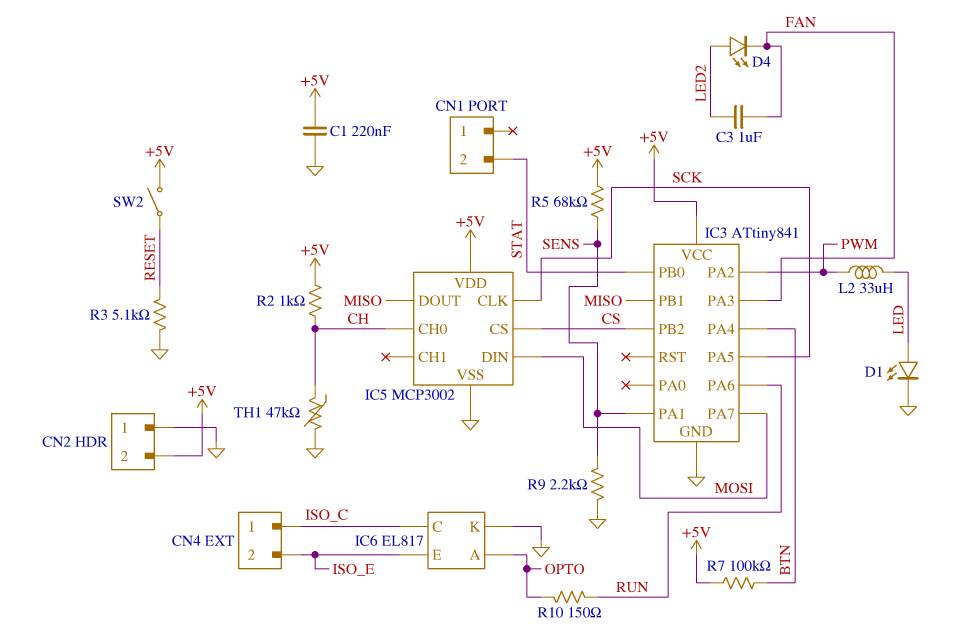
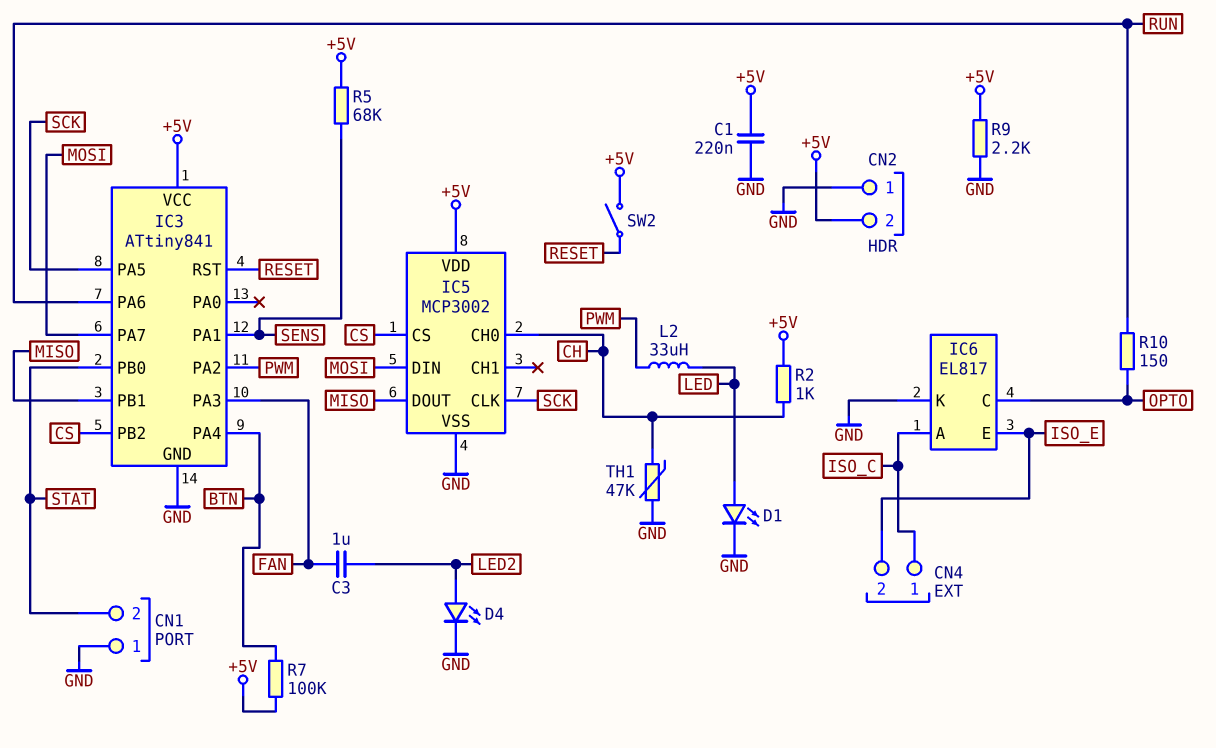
CN1 pin 1: none -> GND
D4: LED (A LED2, K FAN) -> LED (A LED2, K GND)
IC3 pin RST: none -> RESET
IC6 pin A: OPTO -> ISO_C
IC6 pin C: ISO_C -> OPTO
R3: 5.1k (GND, RESET) -> none
R9: 2.2k (GND, SENS) -> 2.2k (+5V, GND)

